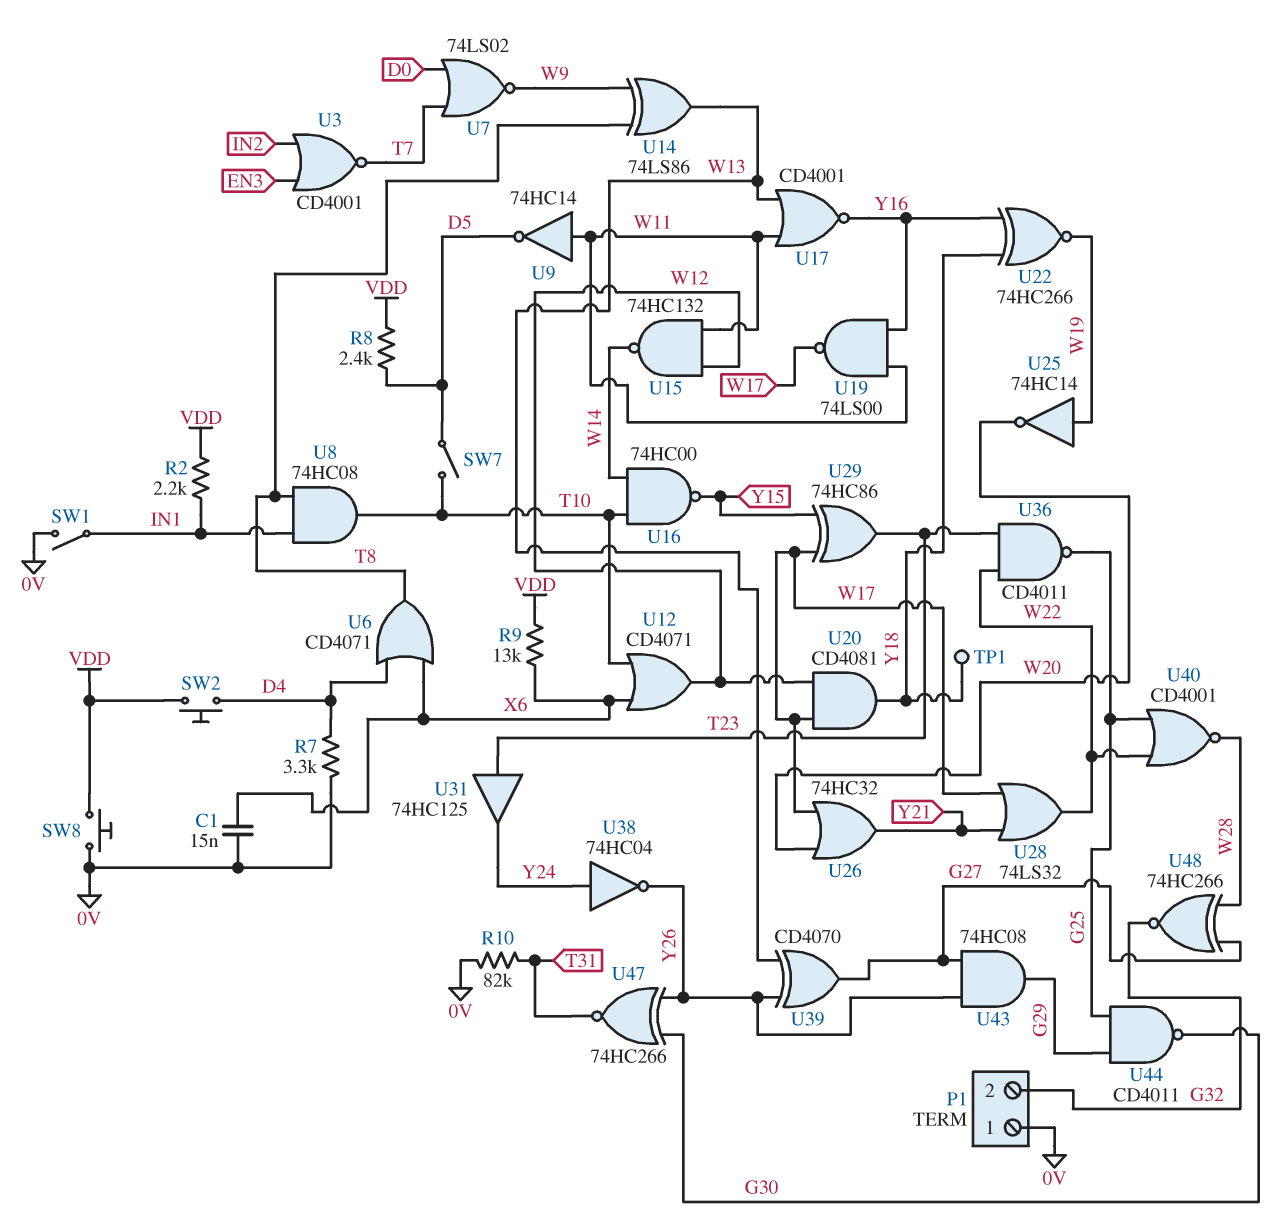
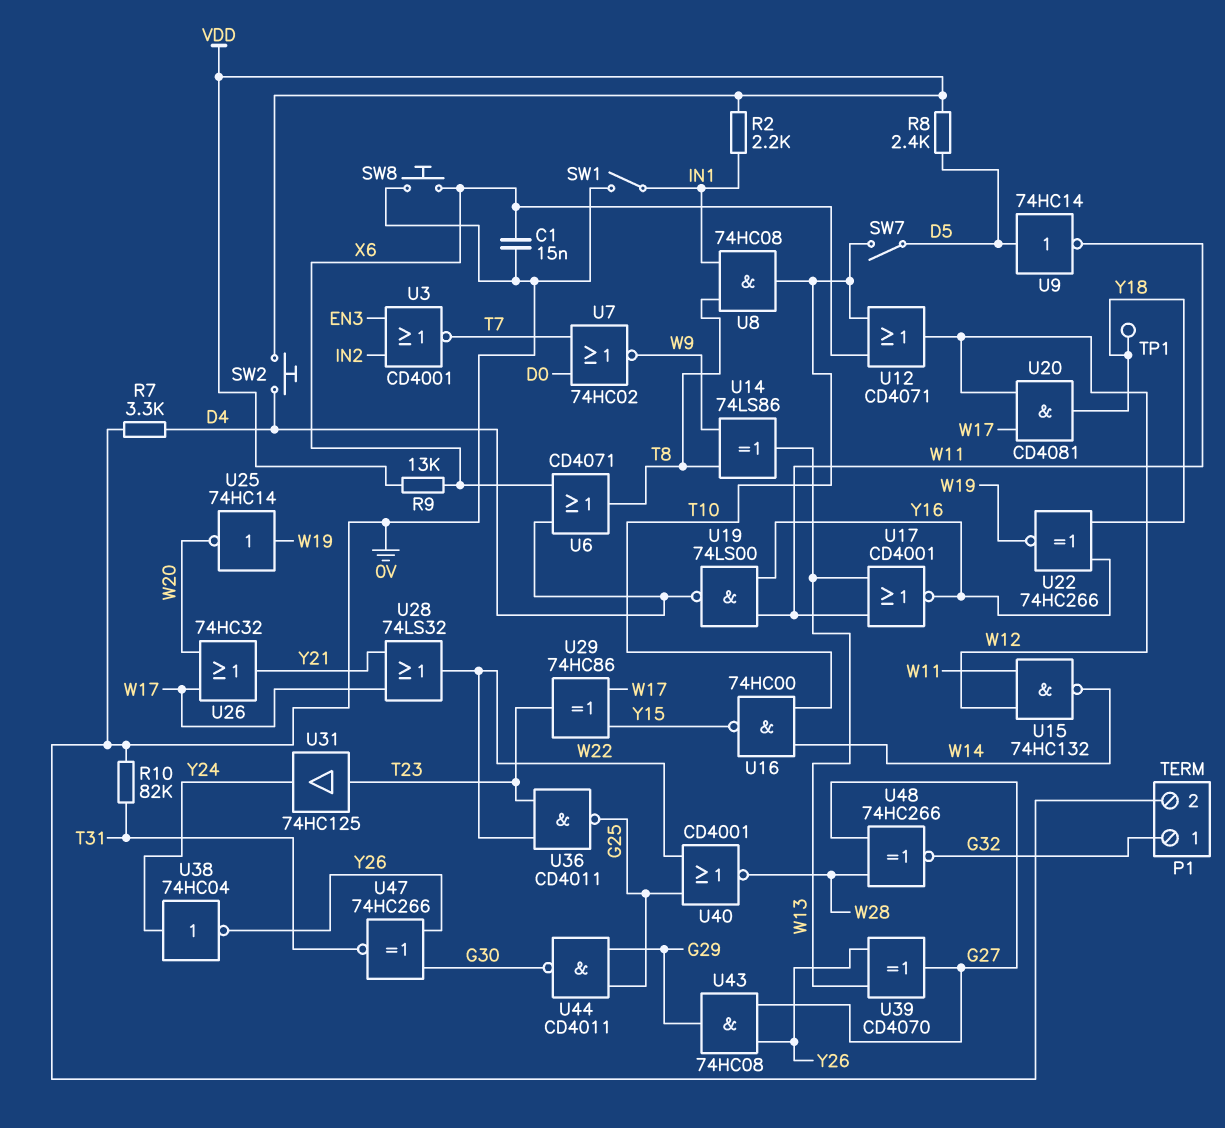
P1 pin 1: 0V -> G32
P1 pin 2: G32 -> 0V
SW8: button (0V, VDD) -> button (0V, X6)
U7: NOR 74LS02 (in D0, in T7, out W9) -> NOR 74HC02 (in D0, in T7, out W9)
U9: NOT 74HC14 (in W11, out D5) -> NOT 74HC14 (in D5, out W11)
U19: NAND 74LS00 (in W11, in Y16, out W17) -> NAND 74LS00 (in W11, in Y16, out D4)

